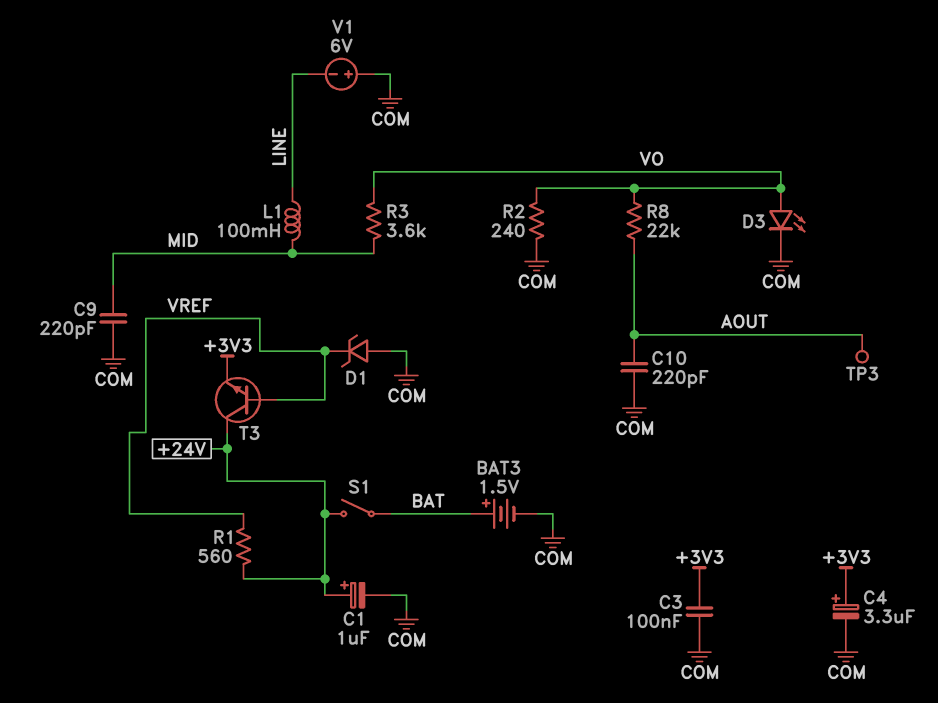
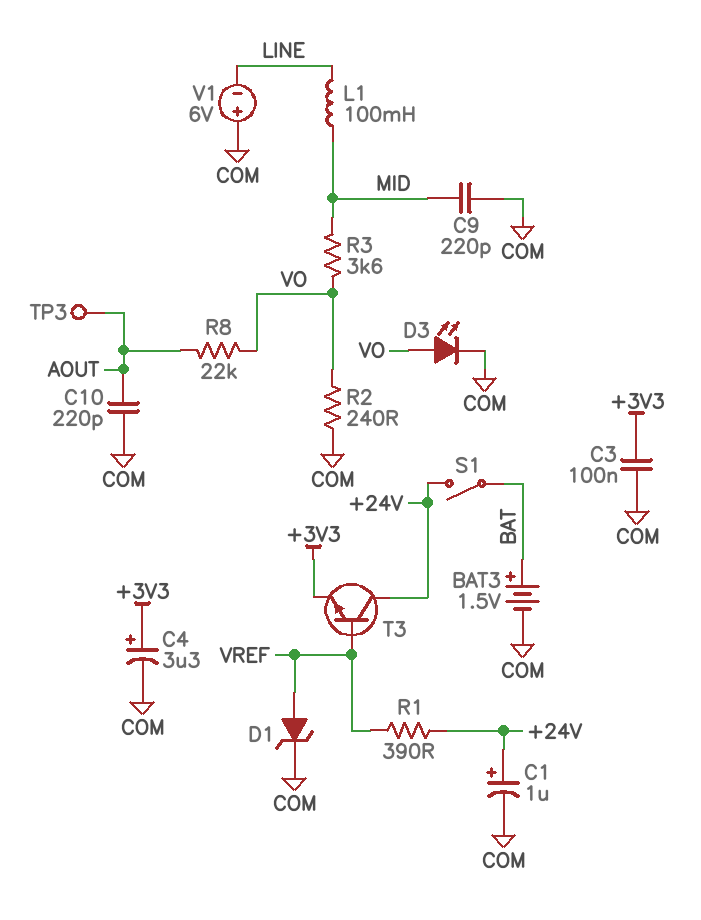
D1: zener (A COM, K VREF) -> zener (A VREF, K COM)
R1: 560 (+24V, VREF) -> 390 (+24V, VREF)

